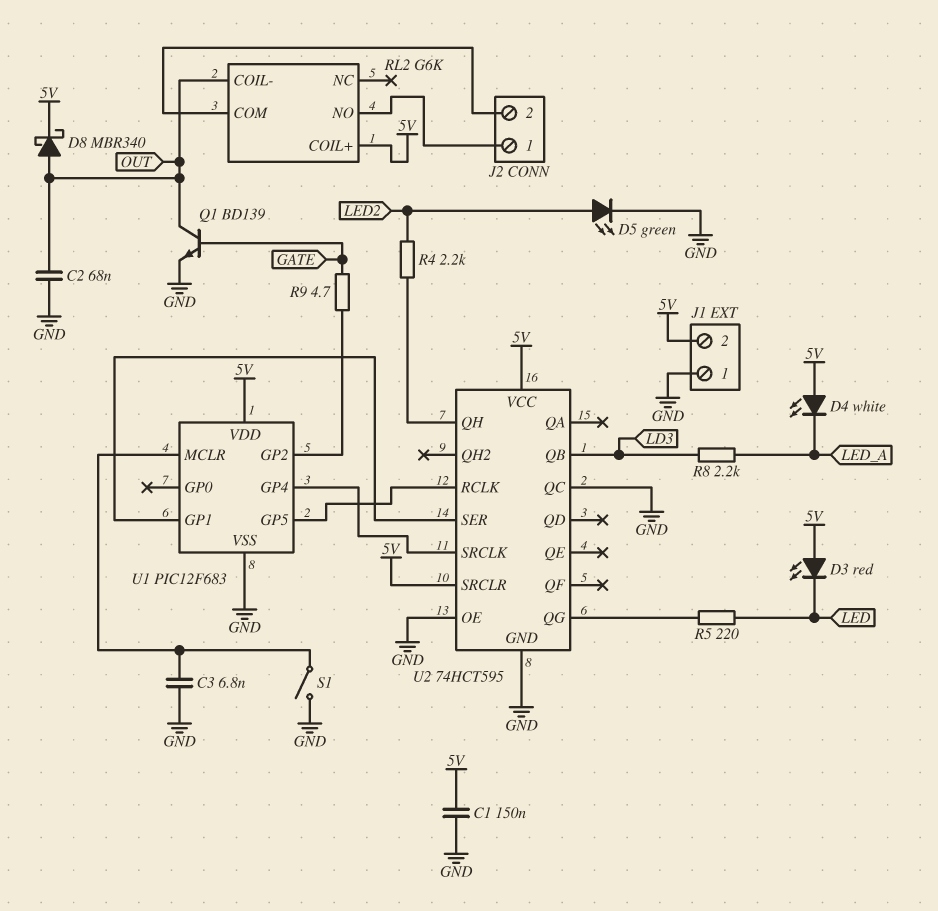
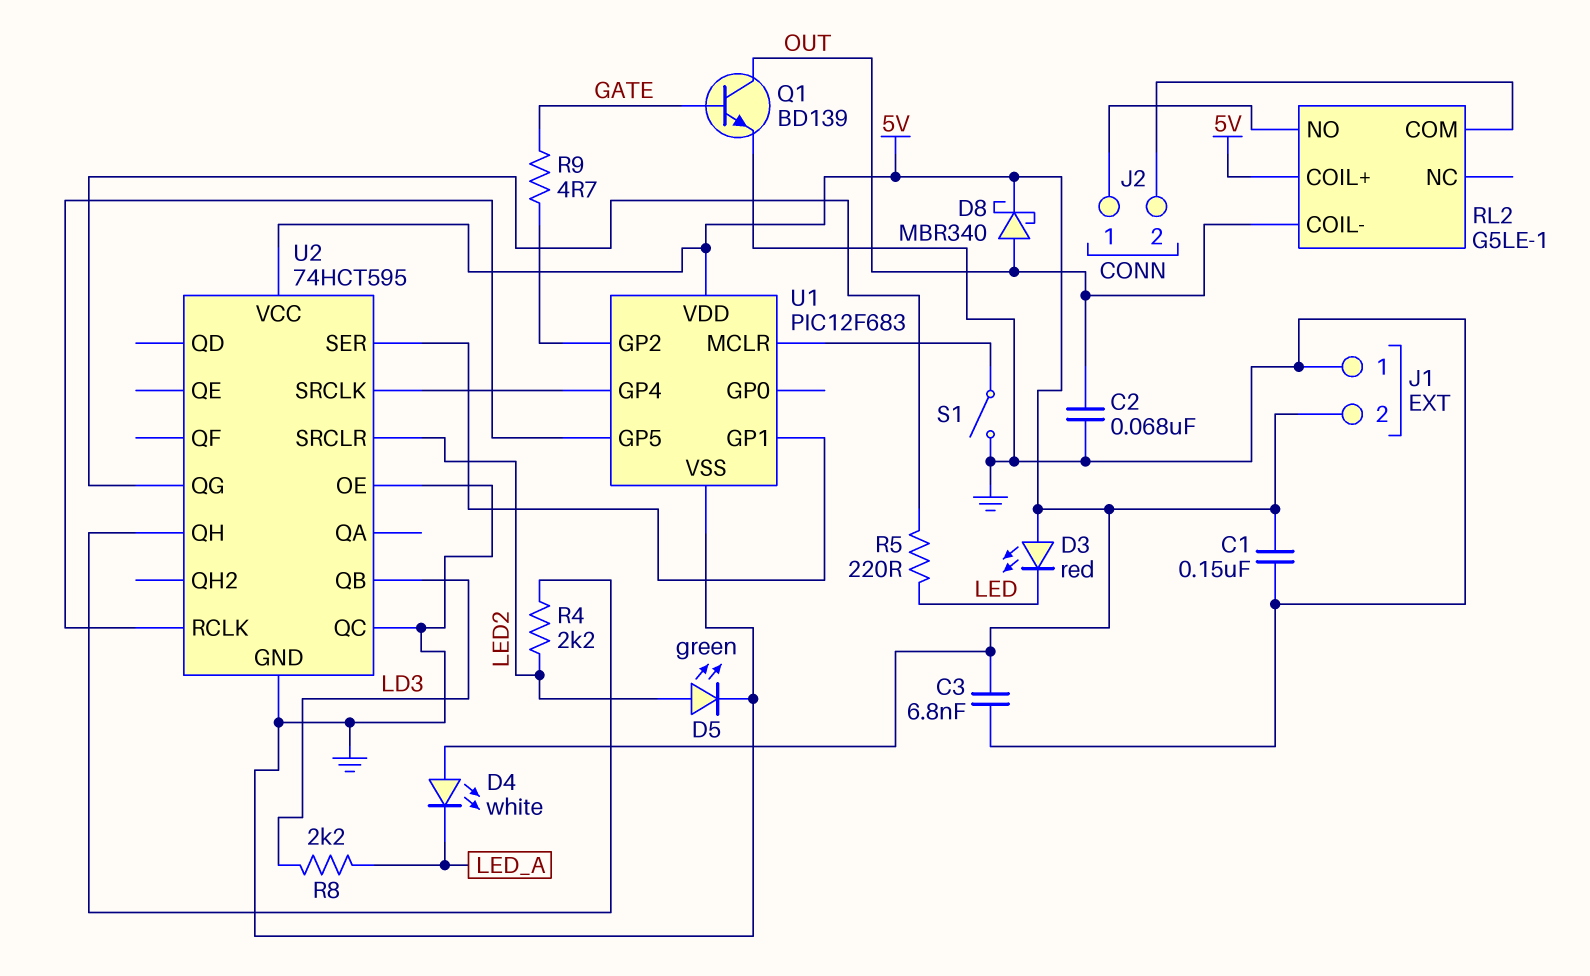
C3: 6.8nF (GND, U1/MCLR) -> 6.8nF (5V, GND)
RL2: G6K -> G5LE-1
U2 pin SRCLR: 5V -> LED2

